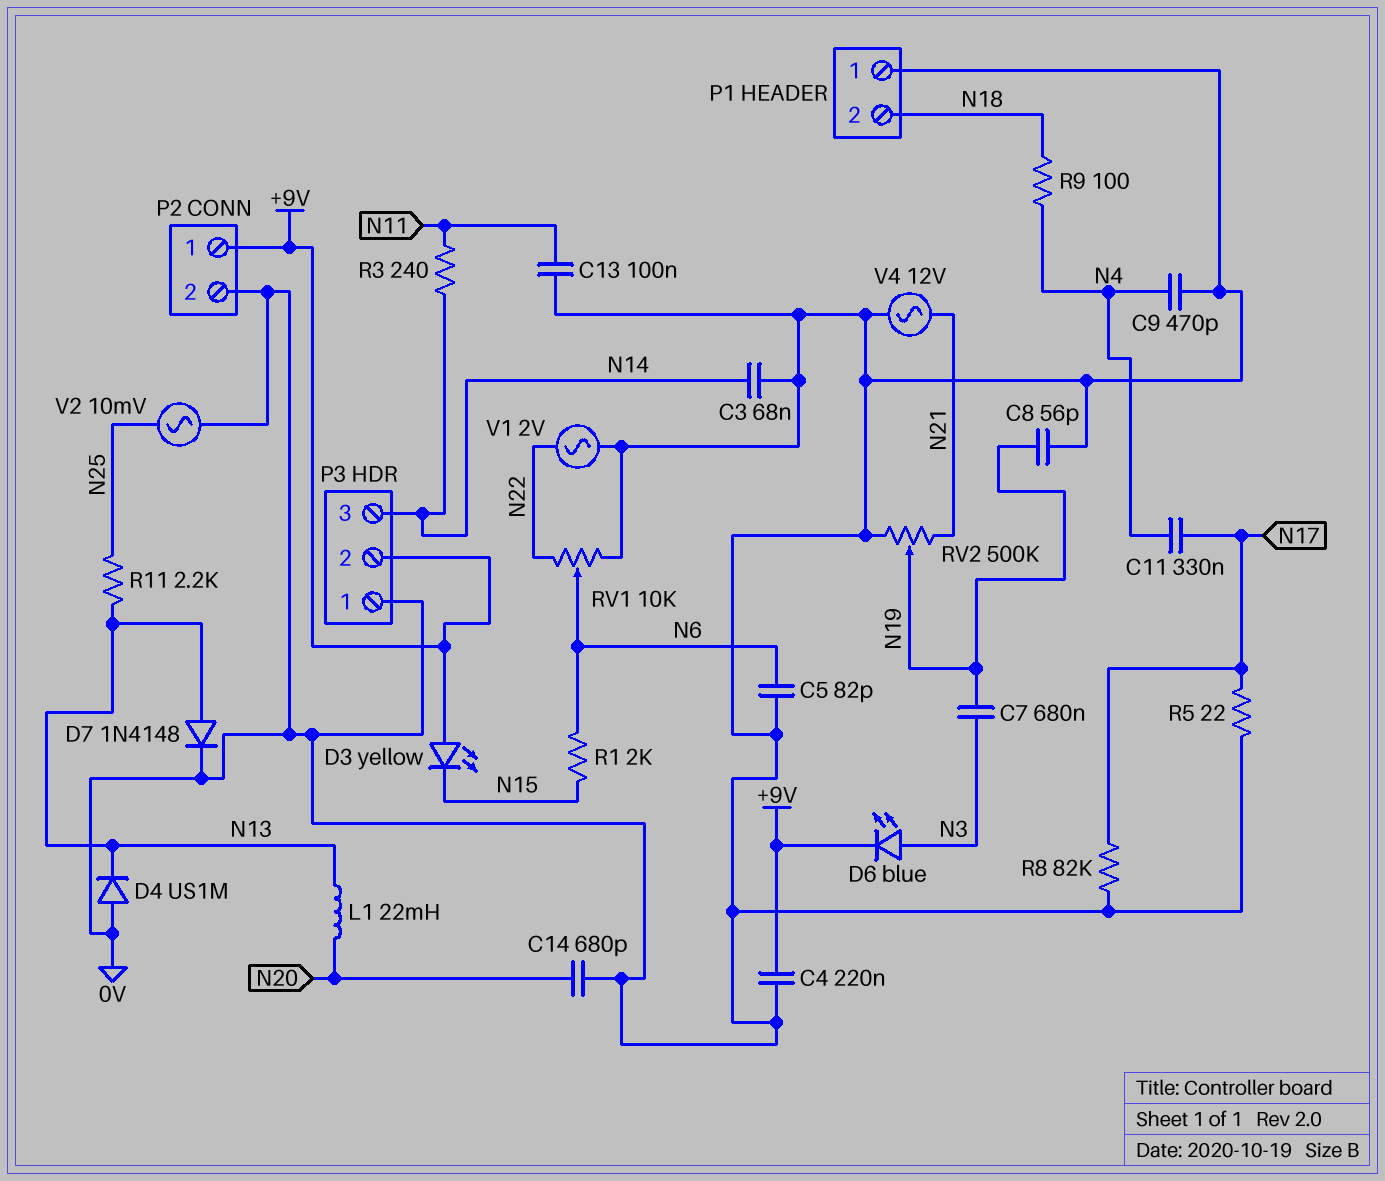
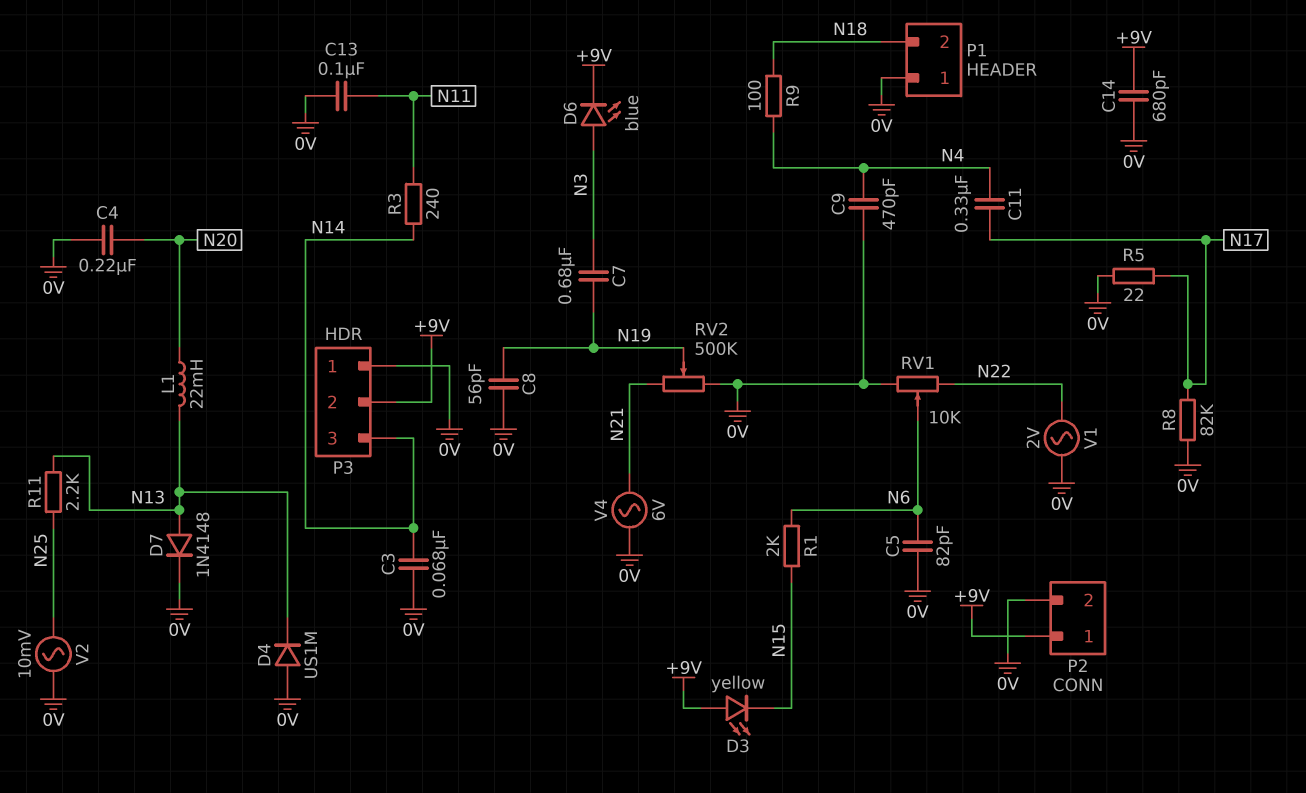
C4: 220nF (+9V, 0V) -> 220nF (0V, N20)
C14: 680pF (0V, N20) -> 680pF (+9V, 0V)
V4: AC 12V (0V, N21) -> AC 6V (0V, N21)

